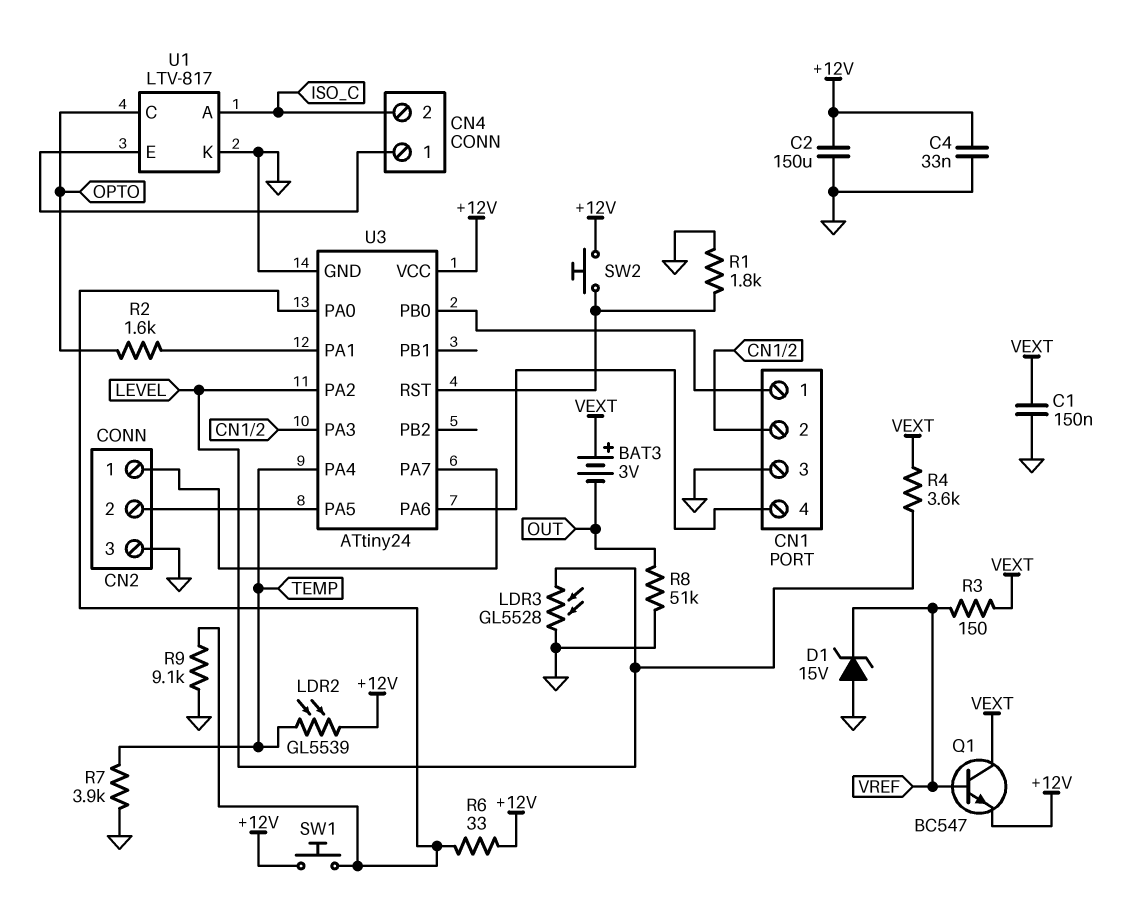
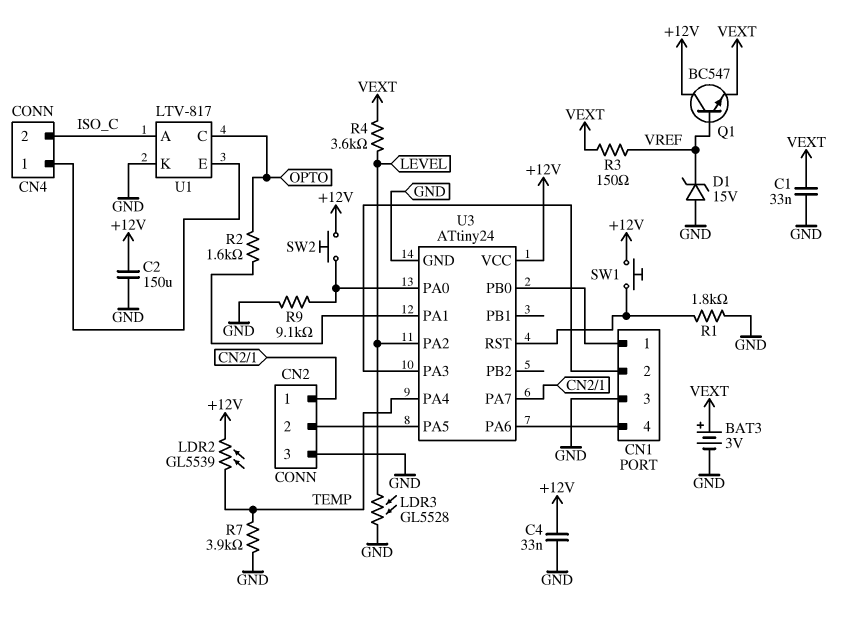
BAT3: 3V (plus VEXT, minus OUT) -> 3V (plus VEXT, minus GND)
C1: 150nF (GND, VEXT) -> 33nF (GND, VEXT)
Q1: NPN BC547 (B VREF, C VEXT, E +12V) -> NPN BC547 (B VREF, C +12V, E VEXT)
R6: 33 (+12V, U3/PA0) -> none
R8: 51k (GND, OUT) -> none
SW1: button (+12V, U3/PA0) -> button (+12V, U3/RST)
SW2: button (+12V, U3/RST) -> button (+12V, U3/PA0)

